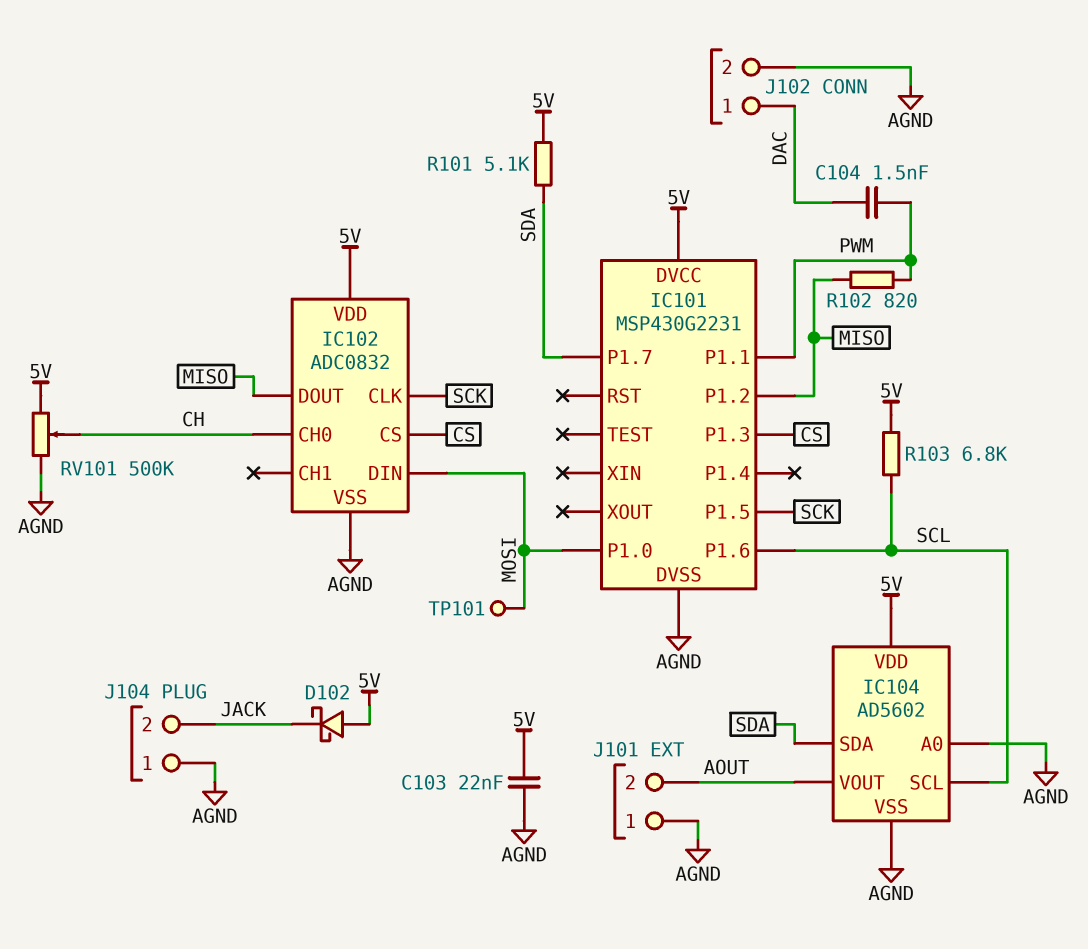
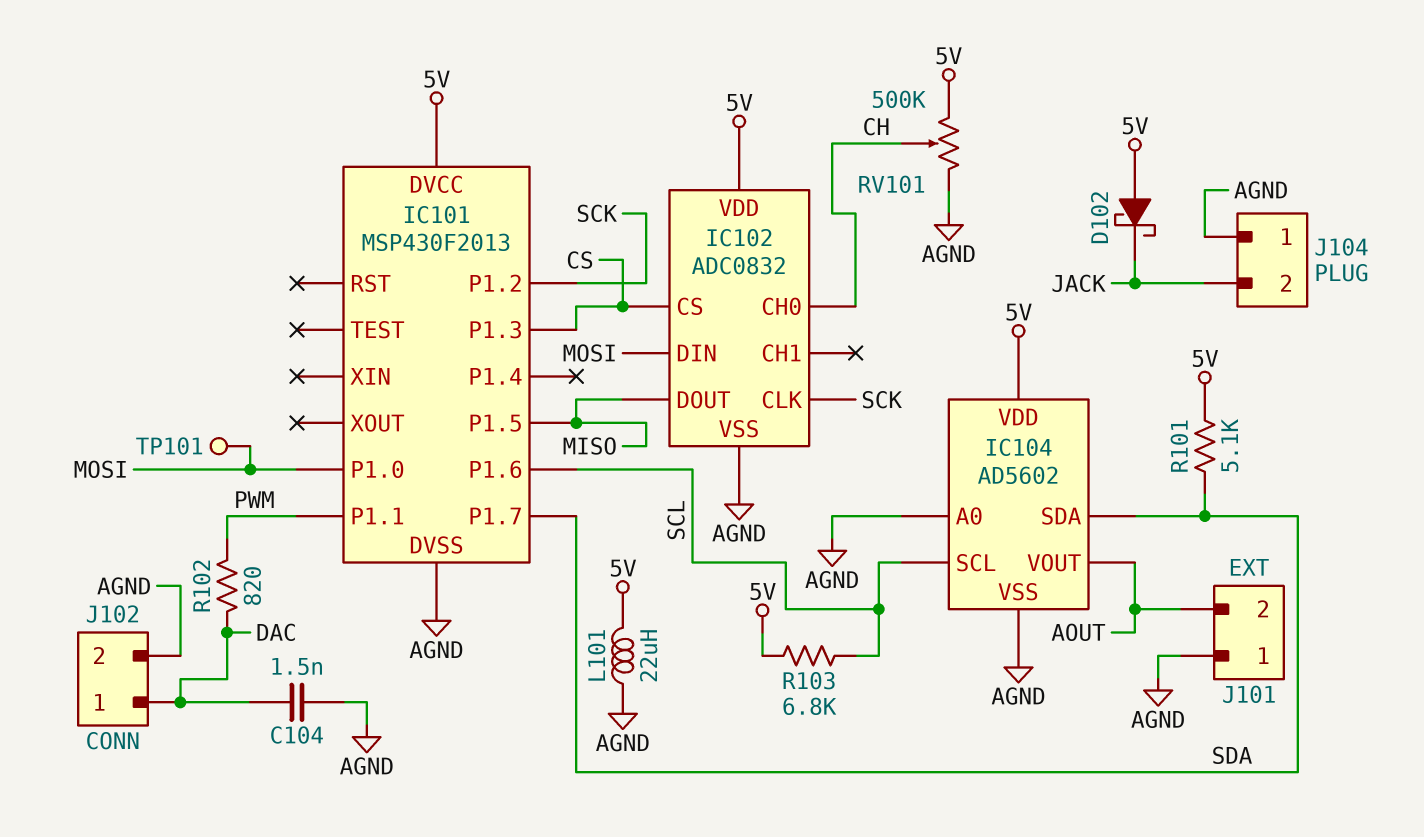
C103: 22nF (5V, AGND) -> none
C104: 1.5nF (DAC, PWM) -> 1.5nF (AGND, DAC)
IC101: MSP430G2231 -> MSP430F2013
IC101 pin P1.2: MISO -> SCK
IC101 pin P1.5: SCK -> MISO
L101: none -> 22uH (5V, AGND)
R102: 820 (MISO, PWM) -> 820 (DAC, PWM)

